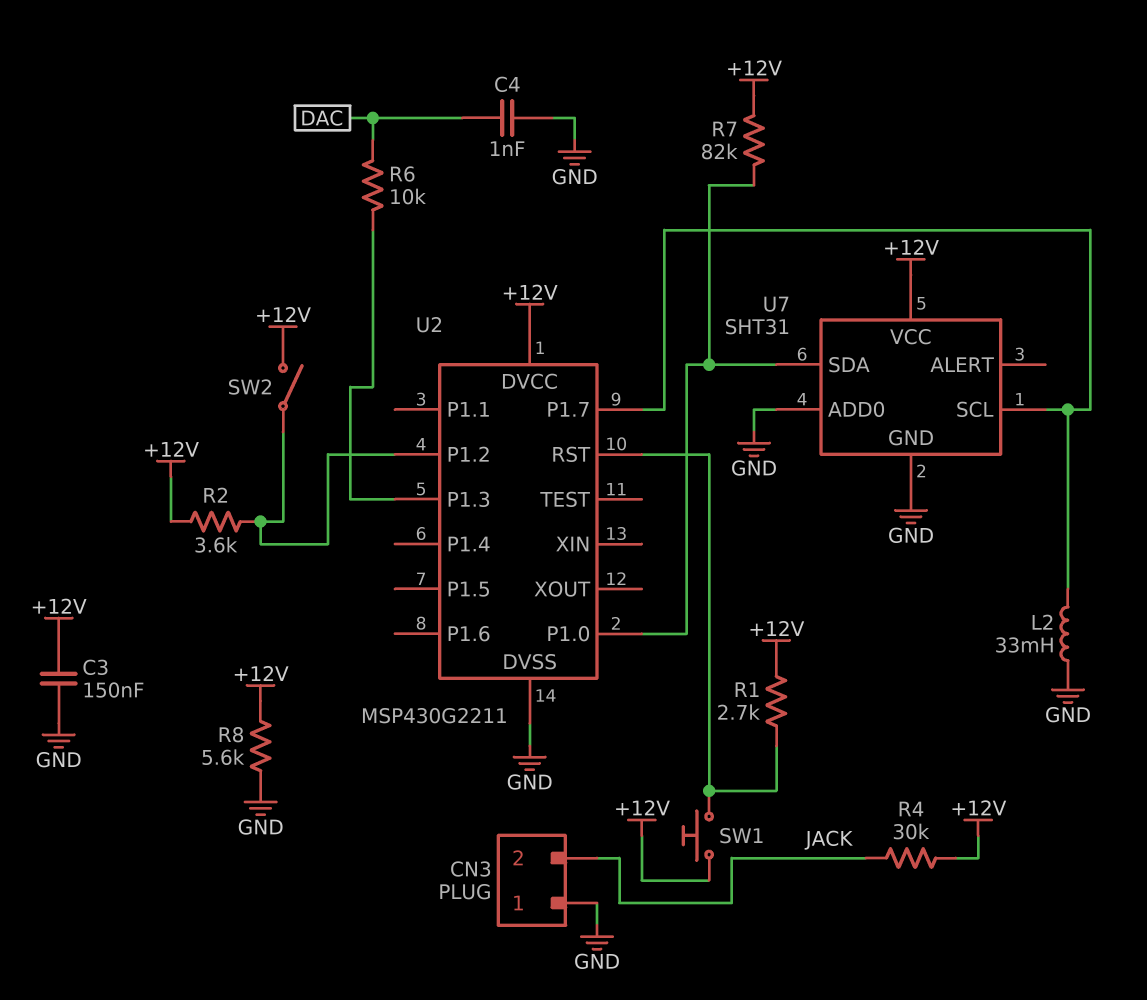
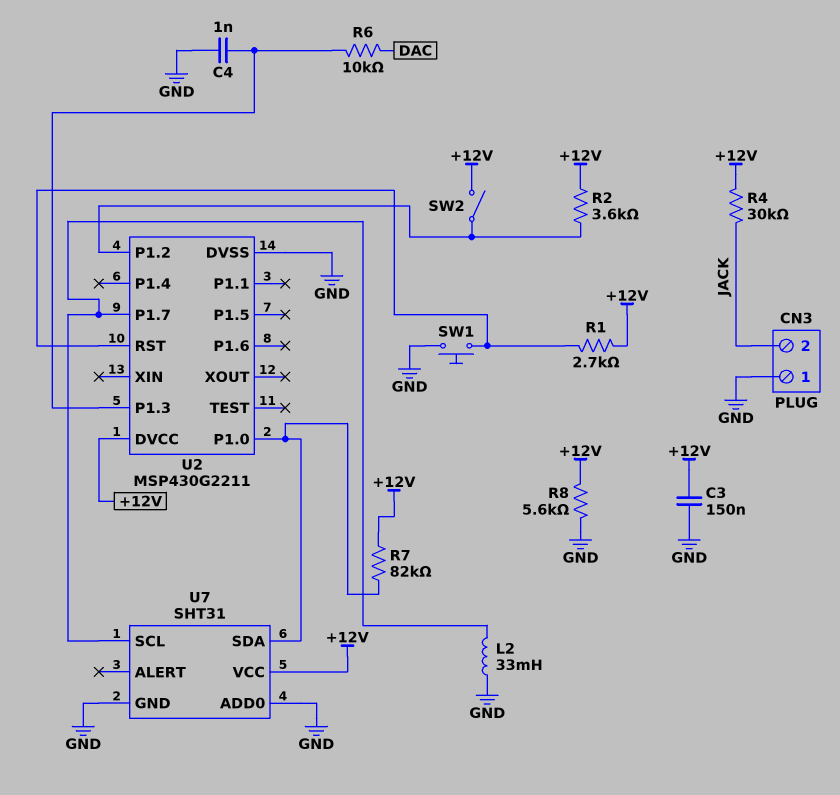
C4: 1nF (DAC, GND) -> 1nF (GND, U2/P1.3)
SW1: button (+12V, U2/RST) -> button (GND, U2/RST)

